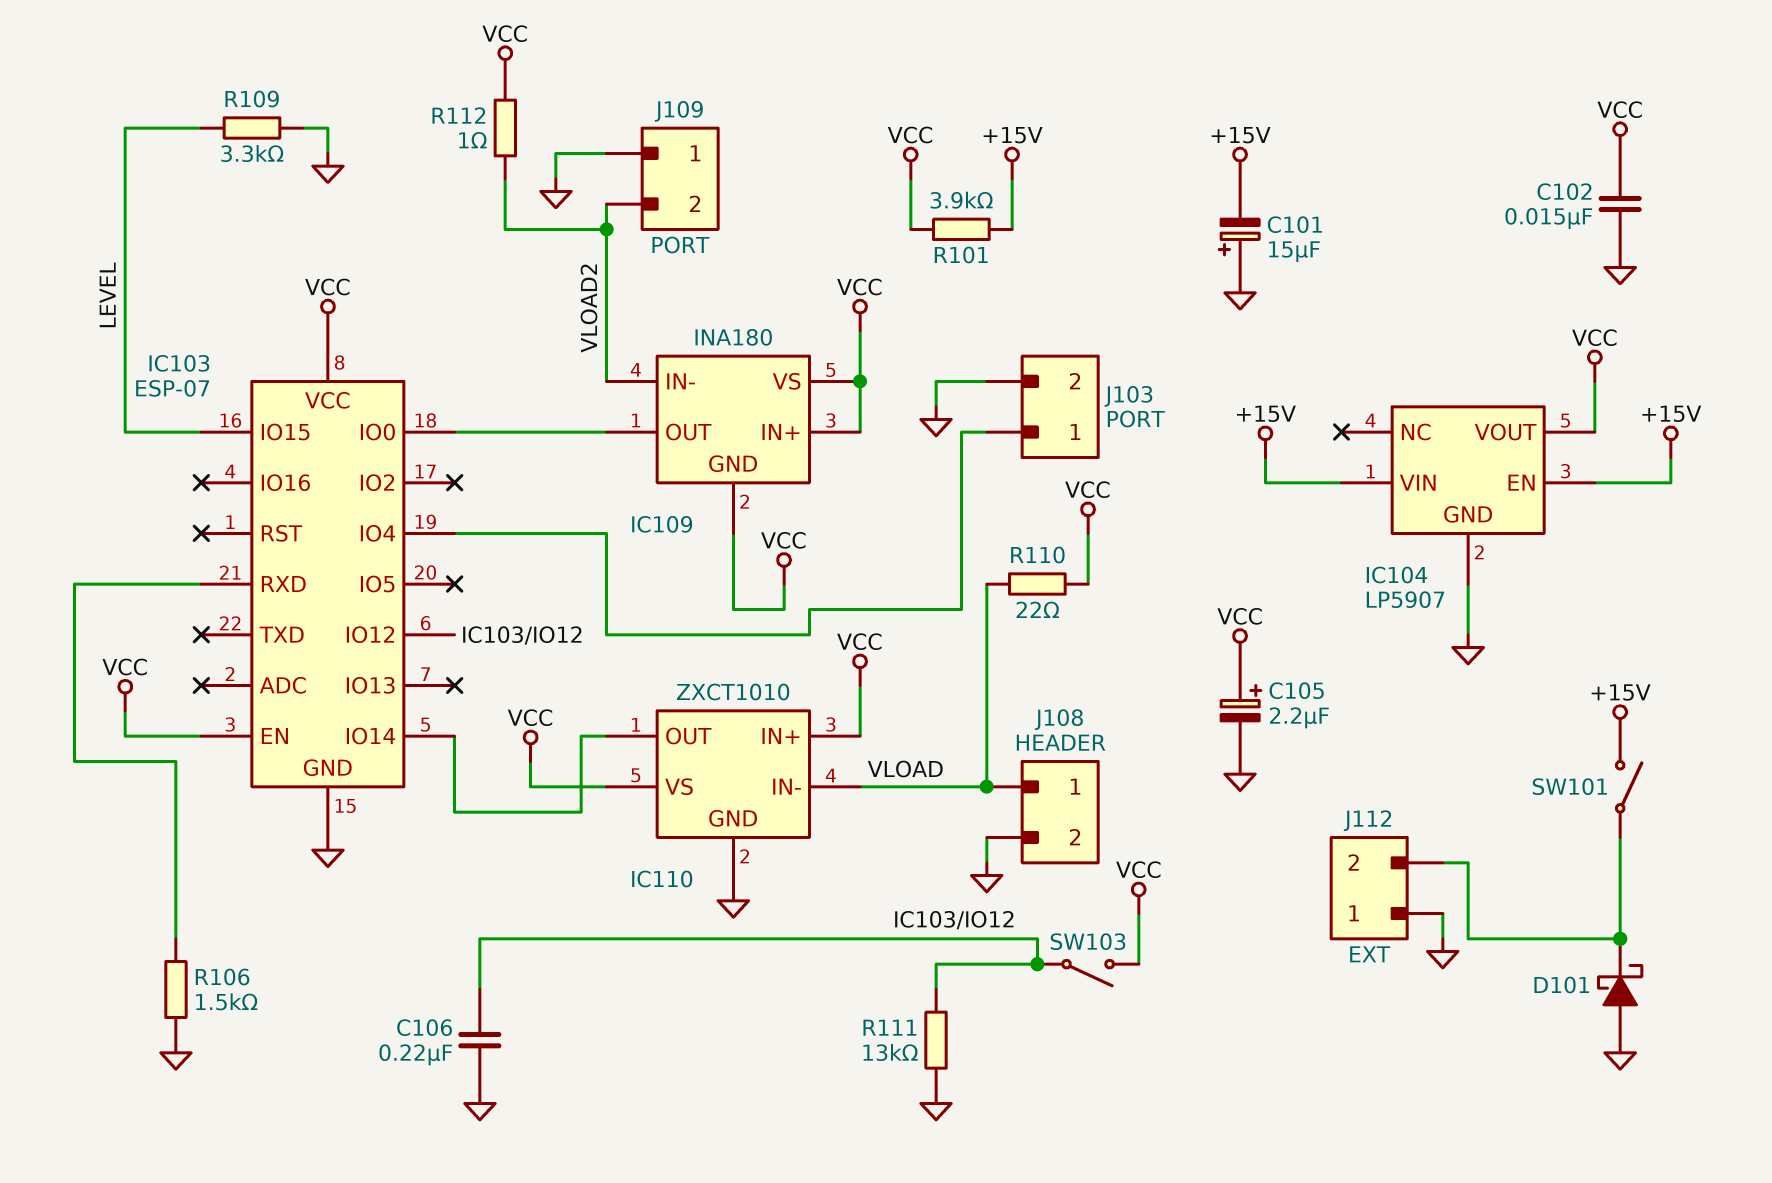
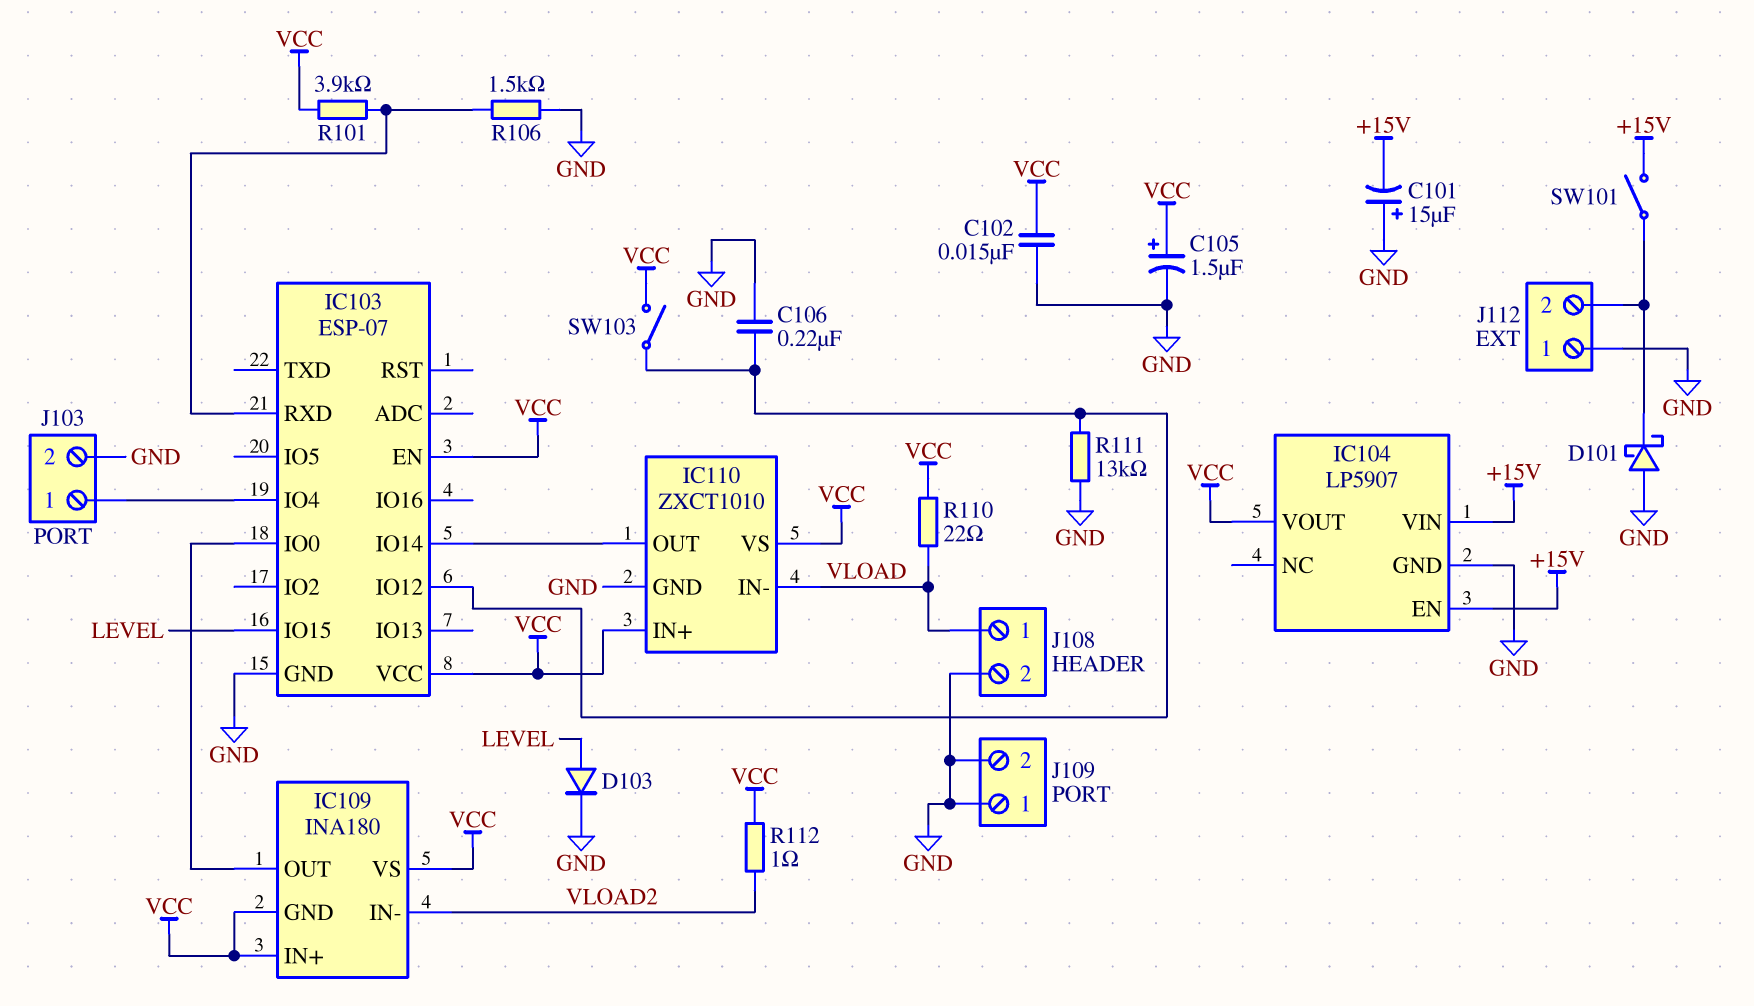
C105: 2.2uF (plus VCC, minus GND) -> 1.5uF (plus VCC, minus GND)
D103: none -> diode (A LEVEL, K GND)
J109 pin 2: VLOAD2 -> GND
R101: 3.9k (+15V, VCC) -> 3.9k (IC103/RXD, VCC)
R109: 3.3k (GND, LEVEL) -> none

